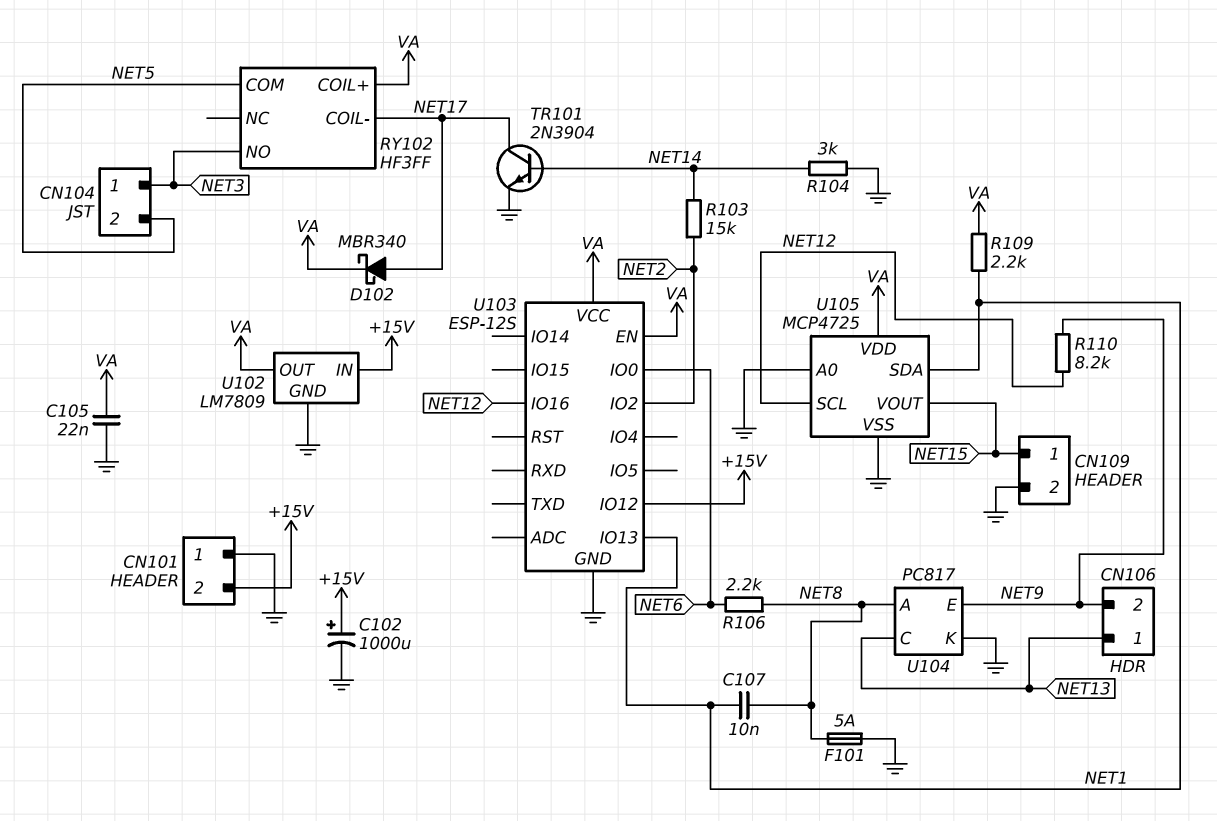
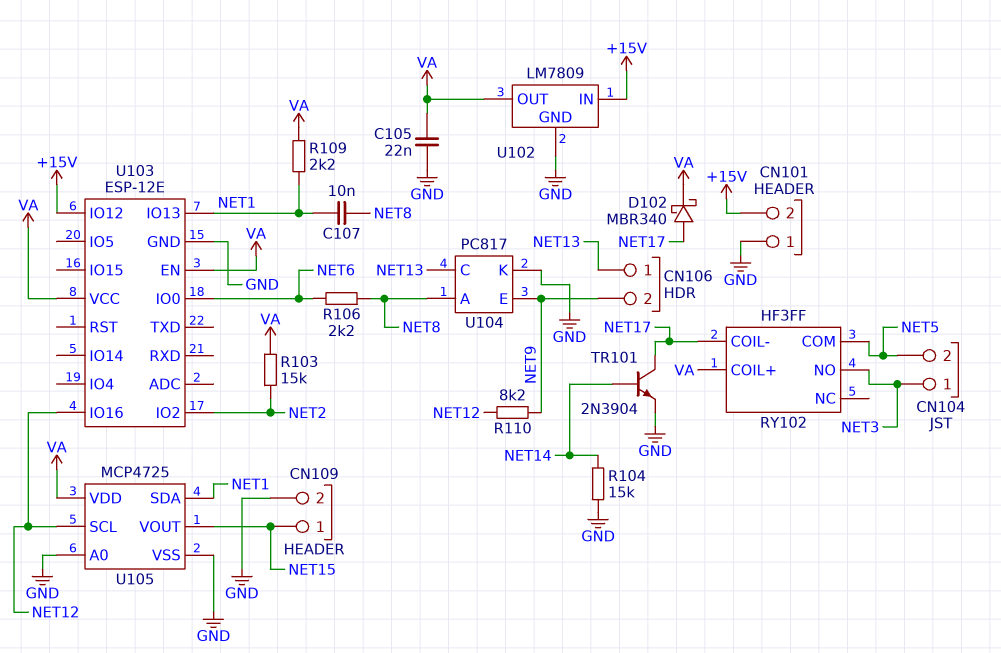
C102: 1000uF (plus +15V, minus GND) -> none
F101: 5A (GND, NET8) -> none
R103: 15k (NET2, NET14) -> 15k (NET2, VA)
R104: 3k (GND, NET14) -> 15k (GND, NET14)
U103: ESP-12S -> ESP-12E

